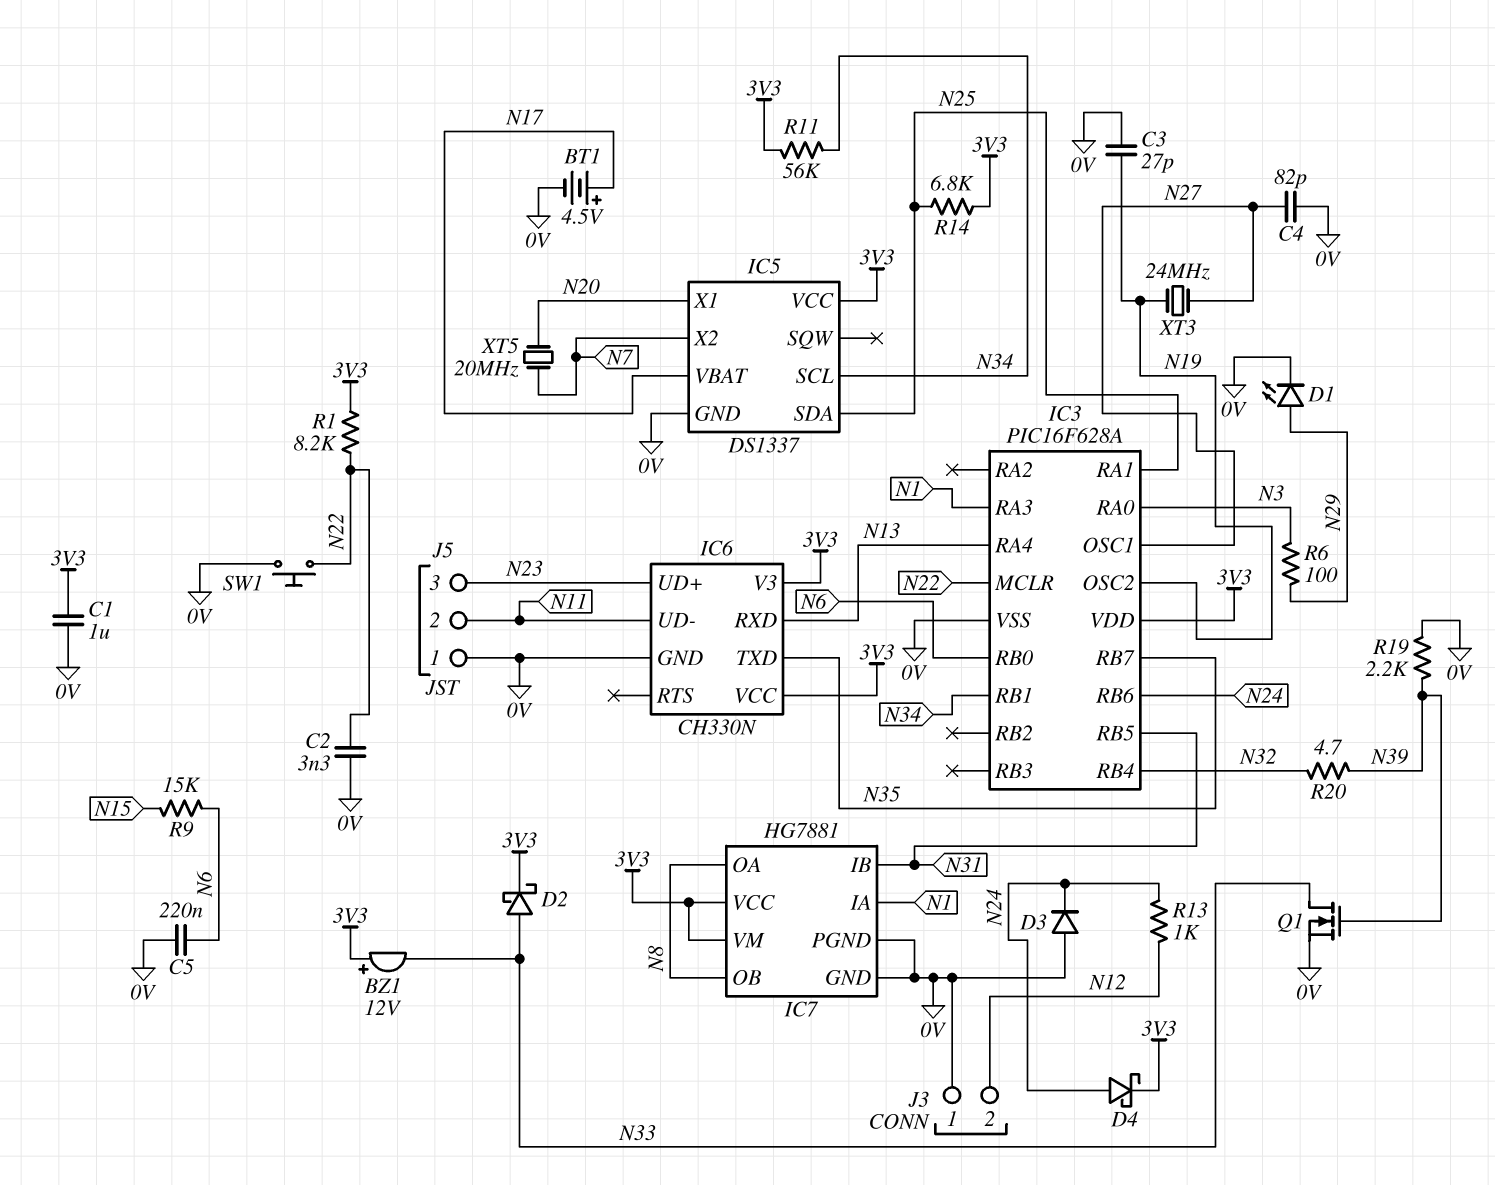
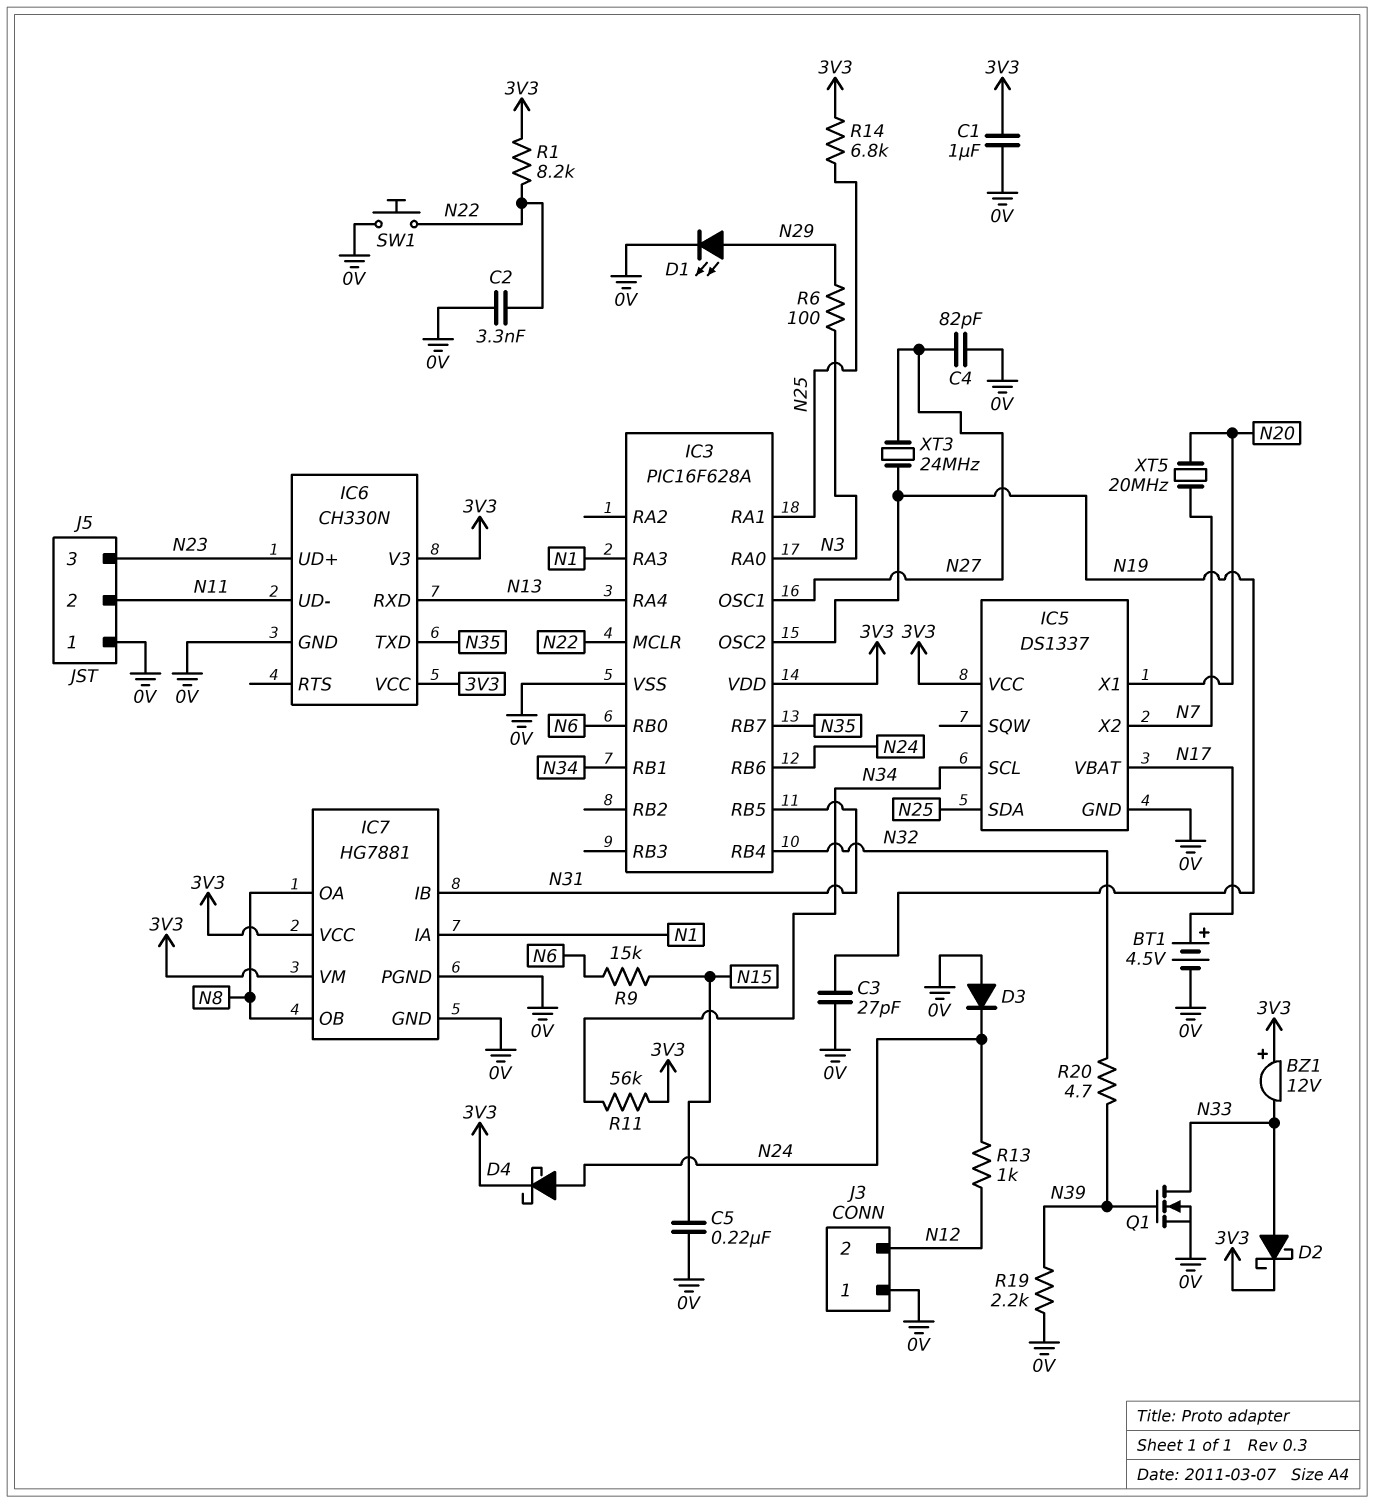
C5: 220nF (0V, N6) -> 220nF (0V, N15)

